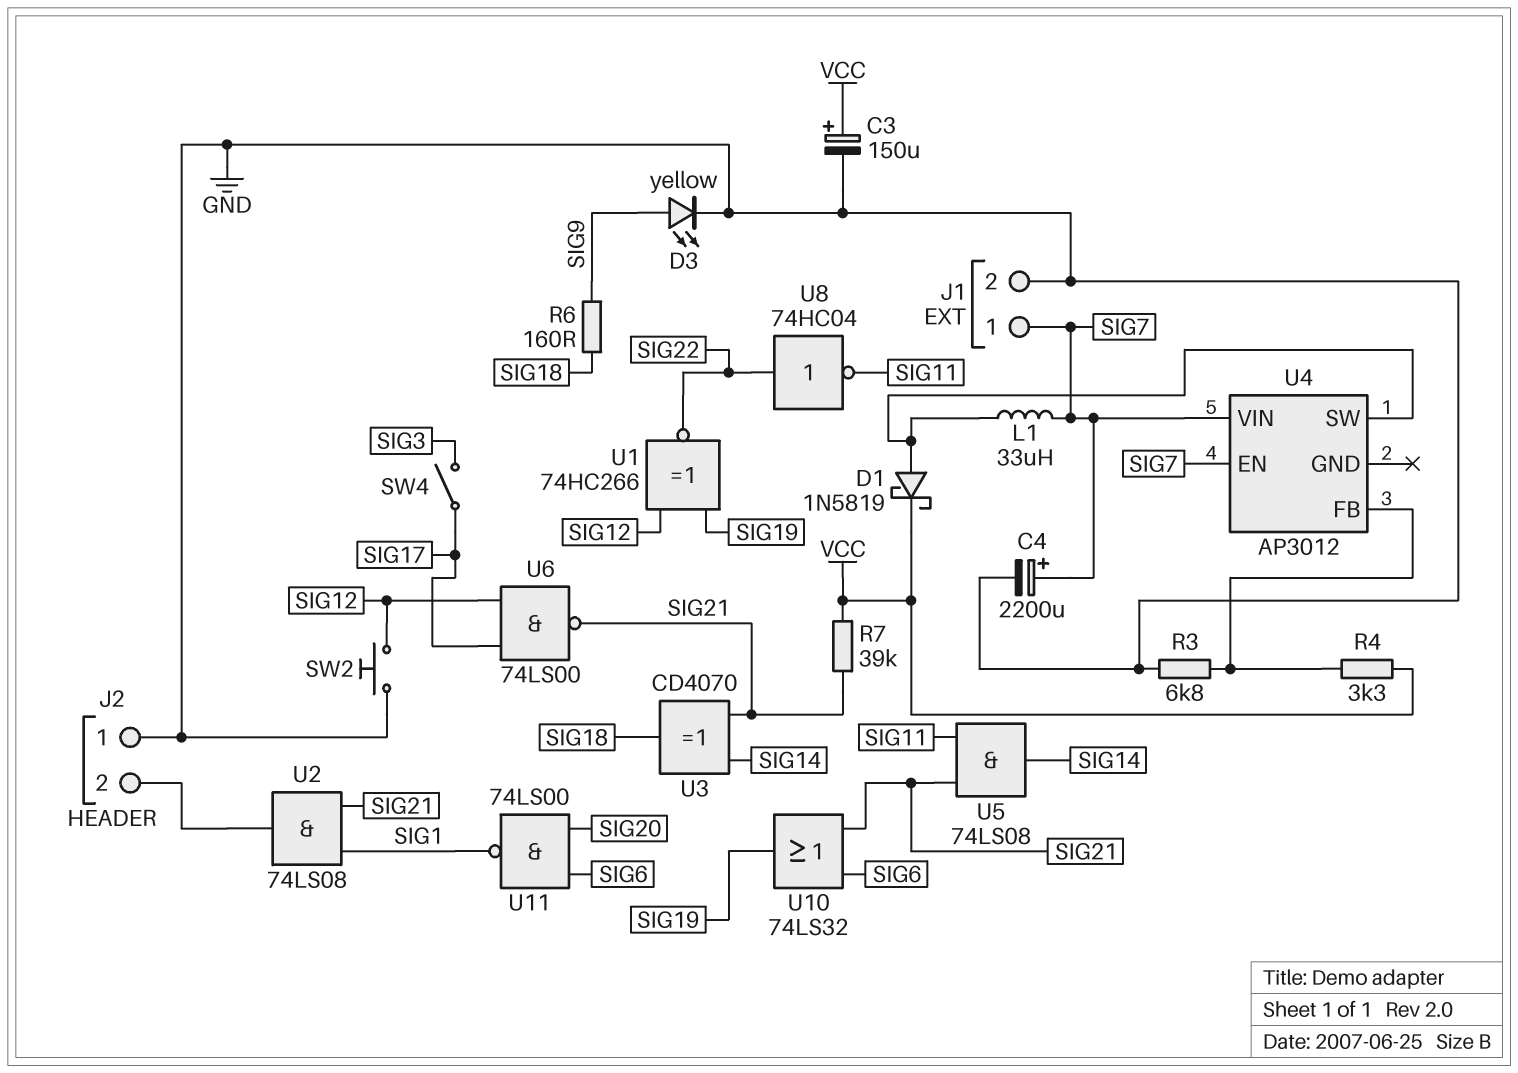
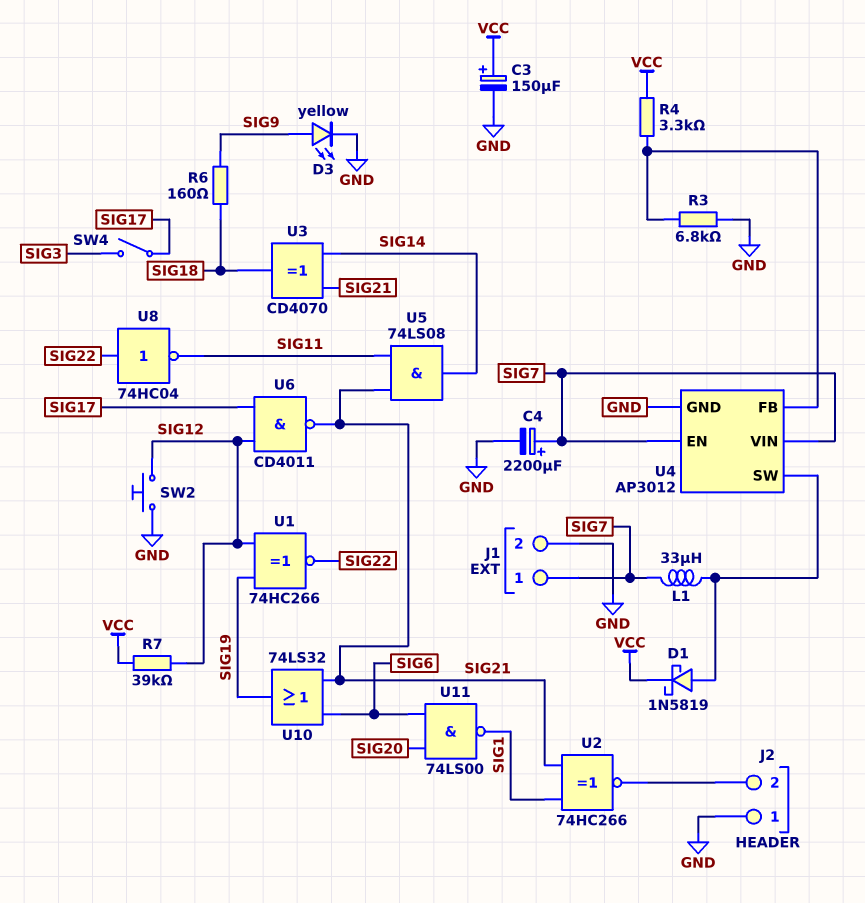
R7: 39k (SIG21, VCC) -> 39k (SIG12, VCC)
U2: AND 74LS08 (in SIG1, in SIG21, out J2/2) -> XNOR 74HC266 (in SIG1, in SIG21, out J2/2)
U4 pin GND: none -> GND
U6: NAND 74LS00 (in SIG12, in SIG17, out SIG21) -> NAND CD4011 (in SIG12, in SIG17, out SIG21)

